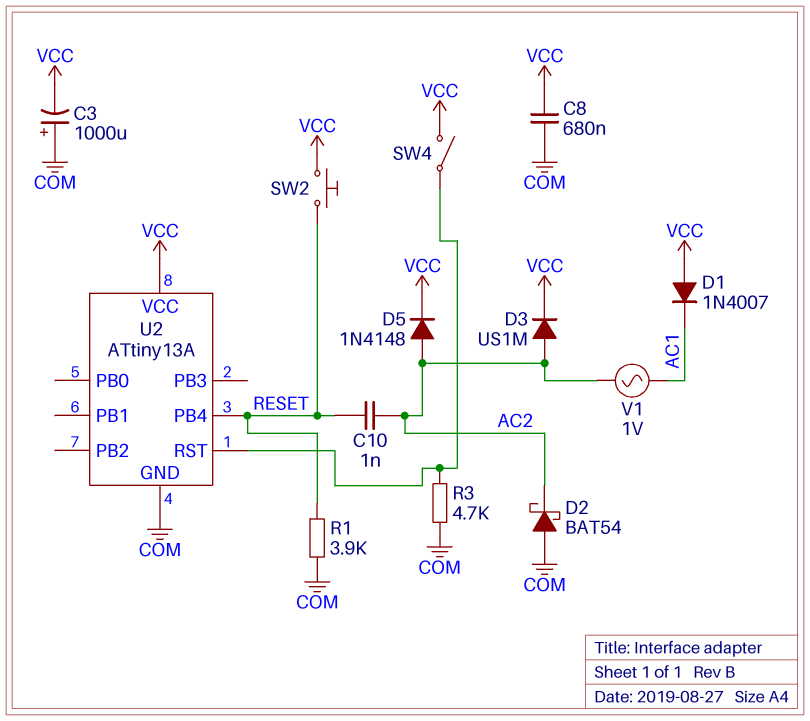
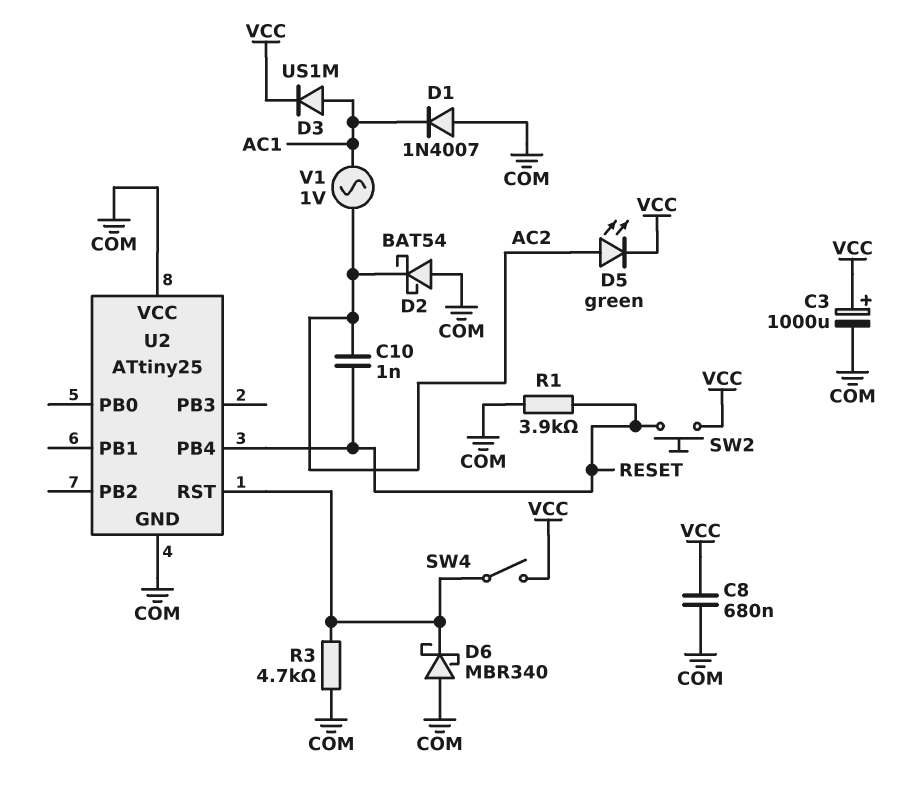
C3: 1000uF (plus COM, minus VCC) -> 1000uF (plus VCC, minus COM)
D1: diode 1N4007 (A VCC, K AC1) -> diode 1N4007 (A COM, K AC1)
D3: diode US1M (A AC2, K VCC) -> diode US1M (A AC1, K VCC)
D5: diode 1N4148 (A AC2, K VCC) -> LED green (A AC2, K VCC)
D6: none -> schottky MBR340 (A COM, K U2/RST)
U2: ATtiny13A -> ATtiny25
U2 pin VCC: VCC -> COM

